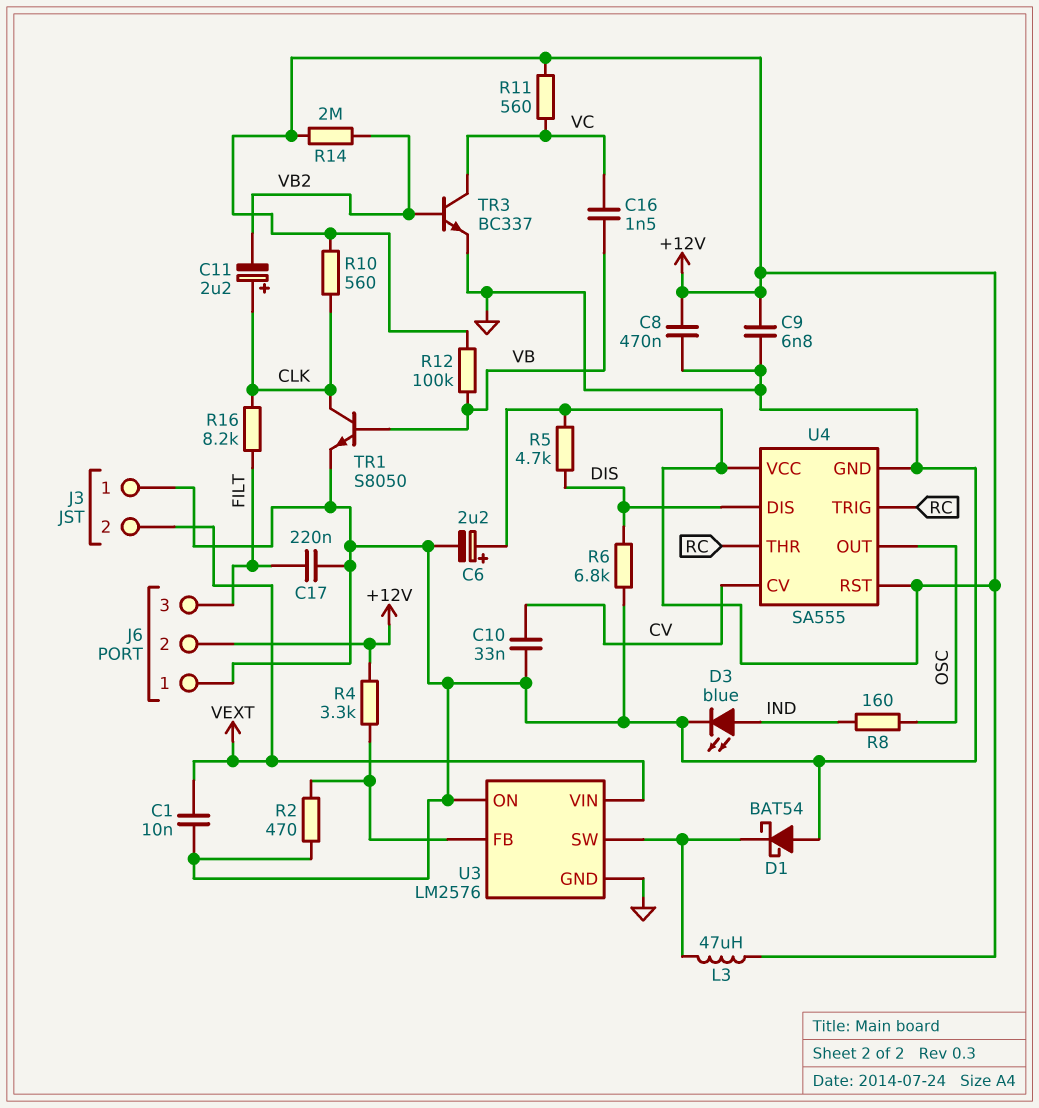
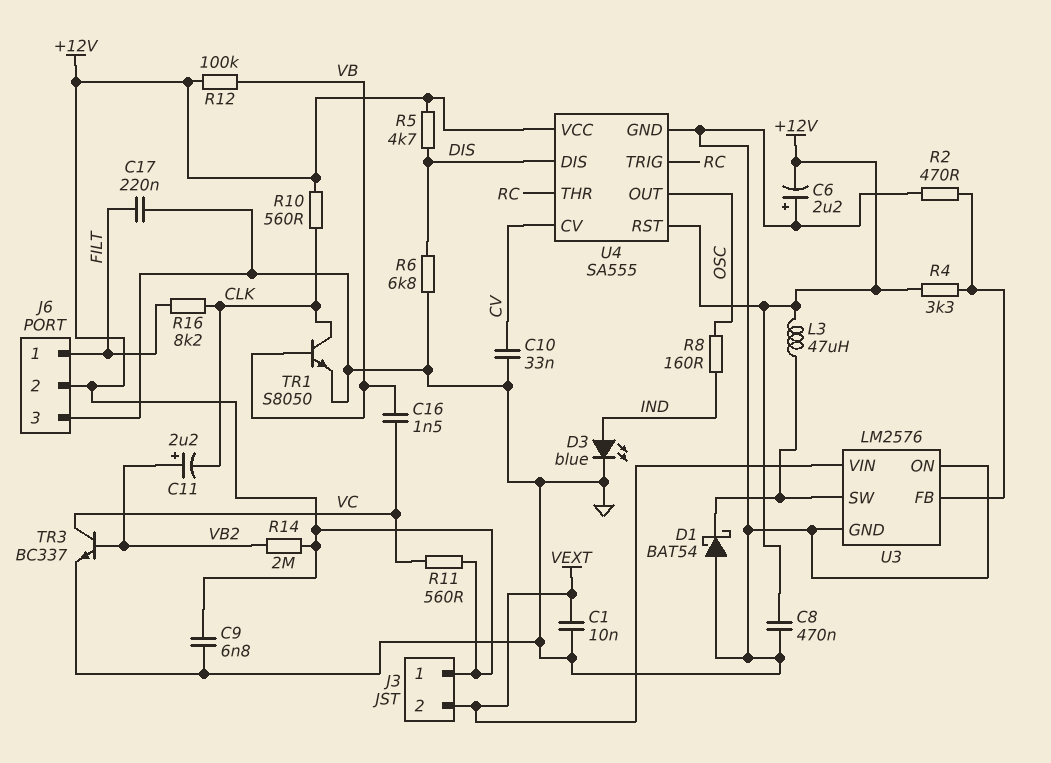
C6: 2.2uF (plus +12V, minus GND) -> 2.2uF (plus GND, minus +12V)
C11: 2.2uF (plus CLK, minus VB2) -> 2.2uF (plus VB2, minus CLK)
J3 pin 1: GND -> +12V
J6 pin 1: GND -> FILT
J6 pin 3: FILT -> GND

